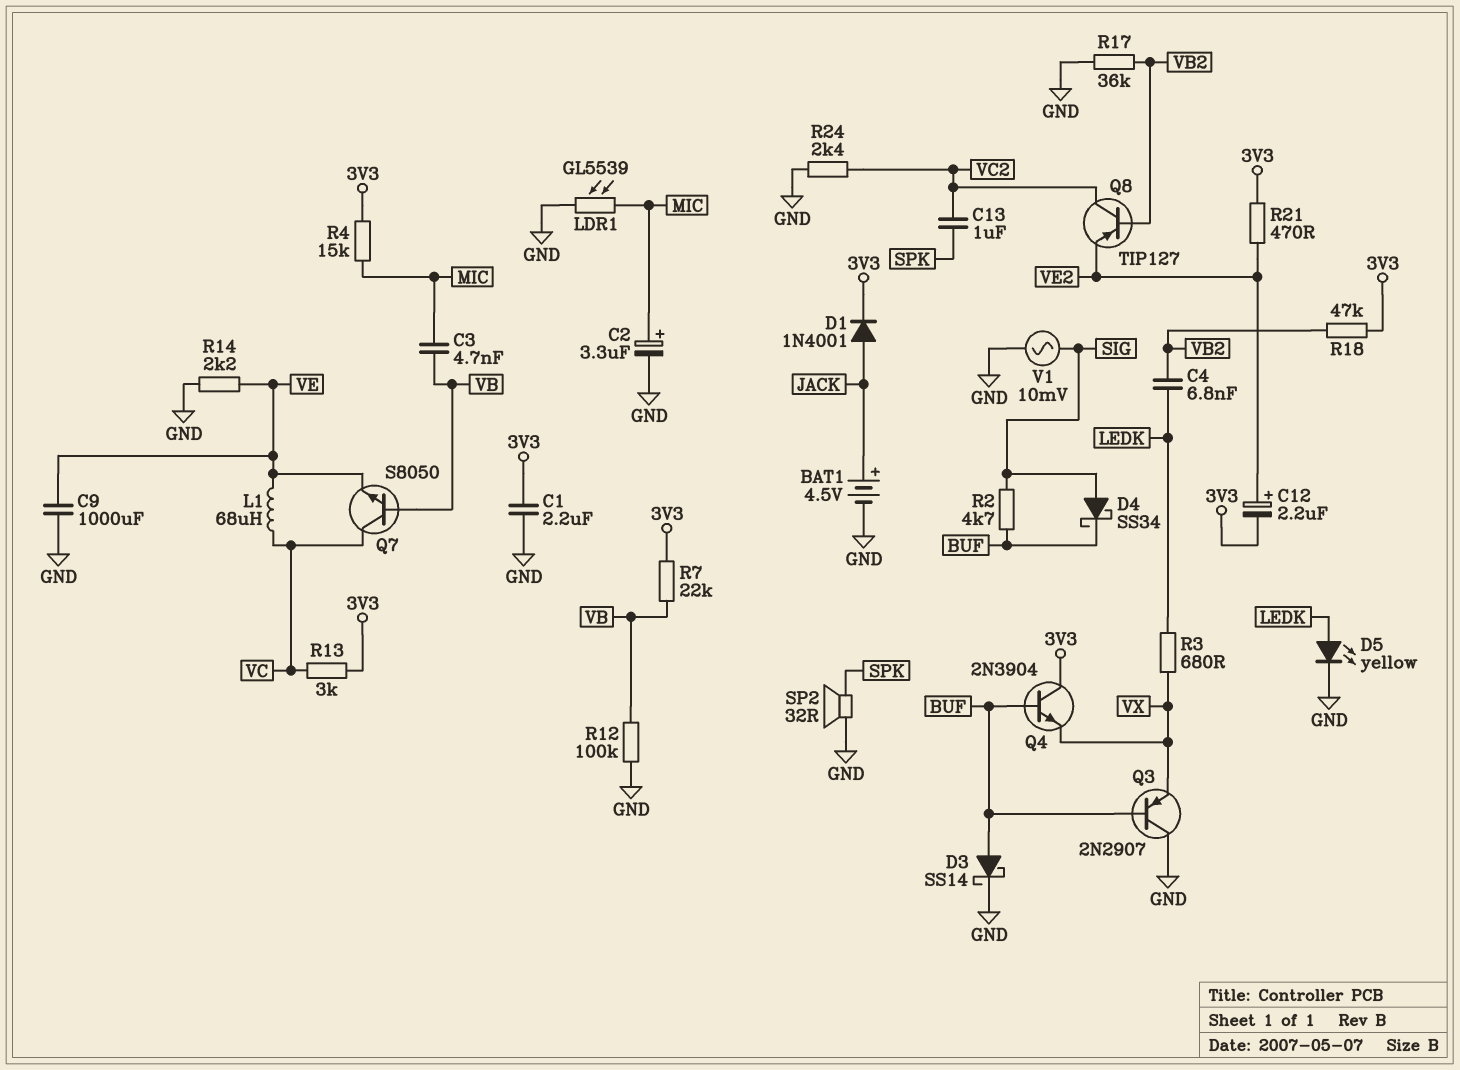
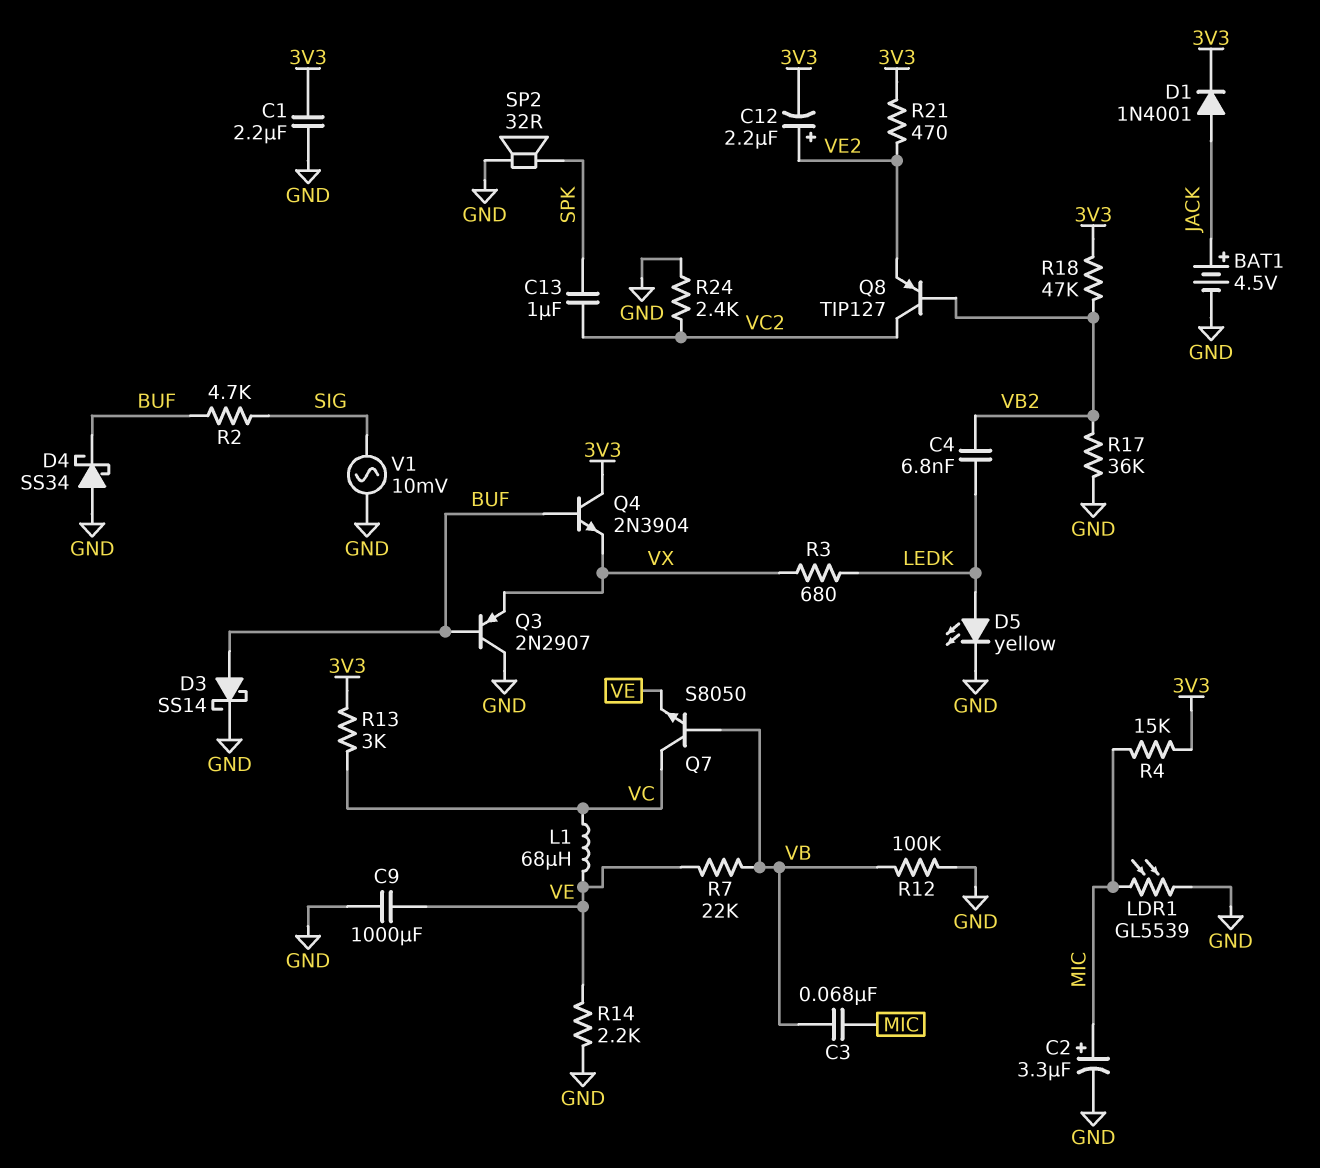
C3: 4.7nF (MIC, VB) -> 68nF (MIC, VB)
D4: schottky SS34 (A SIG, K BUF) -> schottky SS34 (A GND, K BUF)
R7: 22k (3V3, VB) -> 22k (VB, VE)

